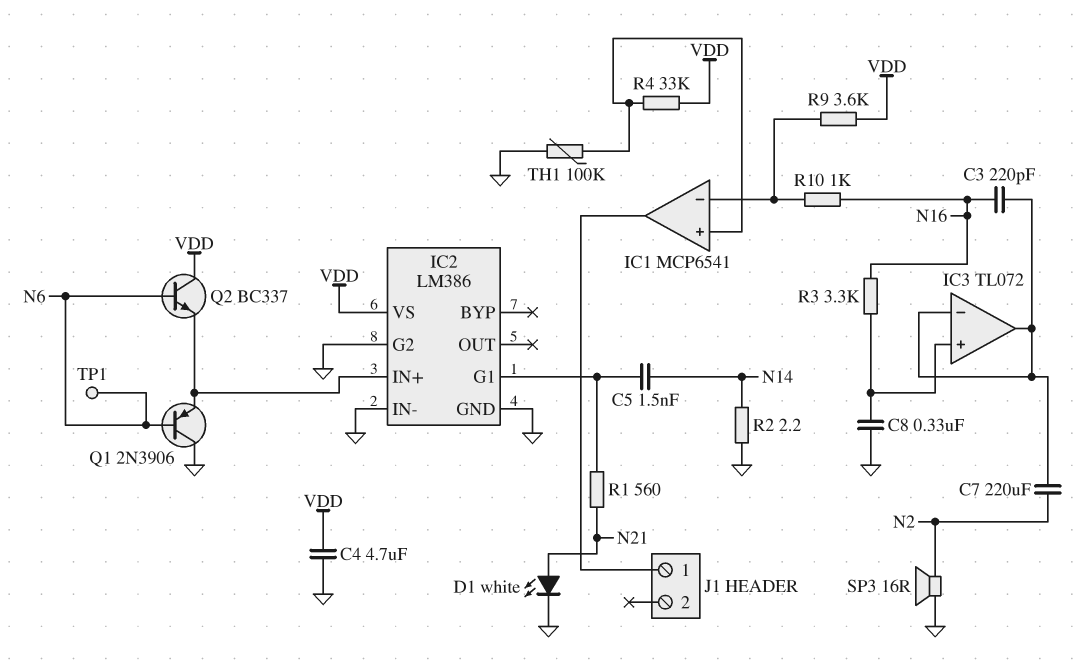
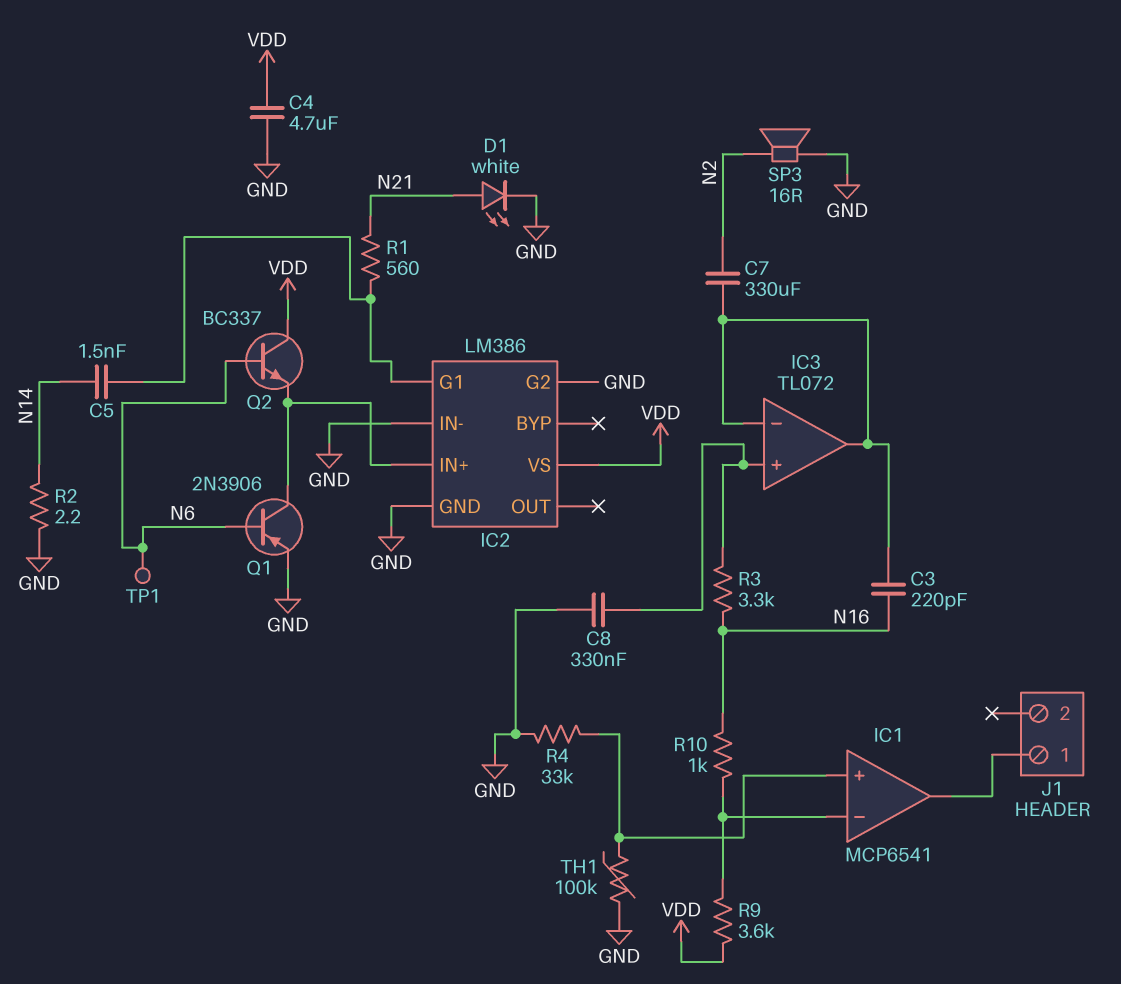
C7: 220uF (IC3/in-, N2) -> 330uF (IC3/in-, N2)
Q1: PNP 2N3906 (B N6, C GND, E IC2/IN+) -> PNP 2N3906 (B N6, C IC2/IN+, E GND)
R4: 33k (IC1/in+, VDD) -> 33k (GND, IC1/in+)

